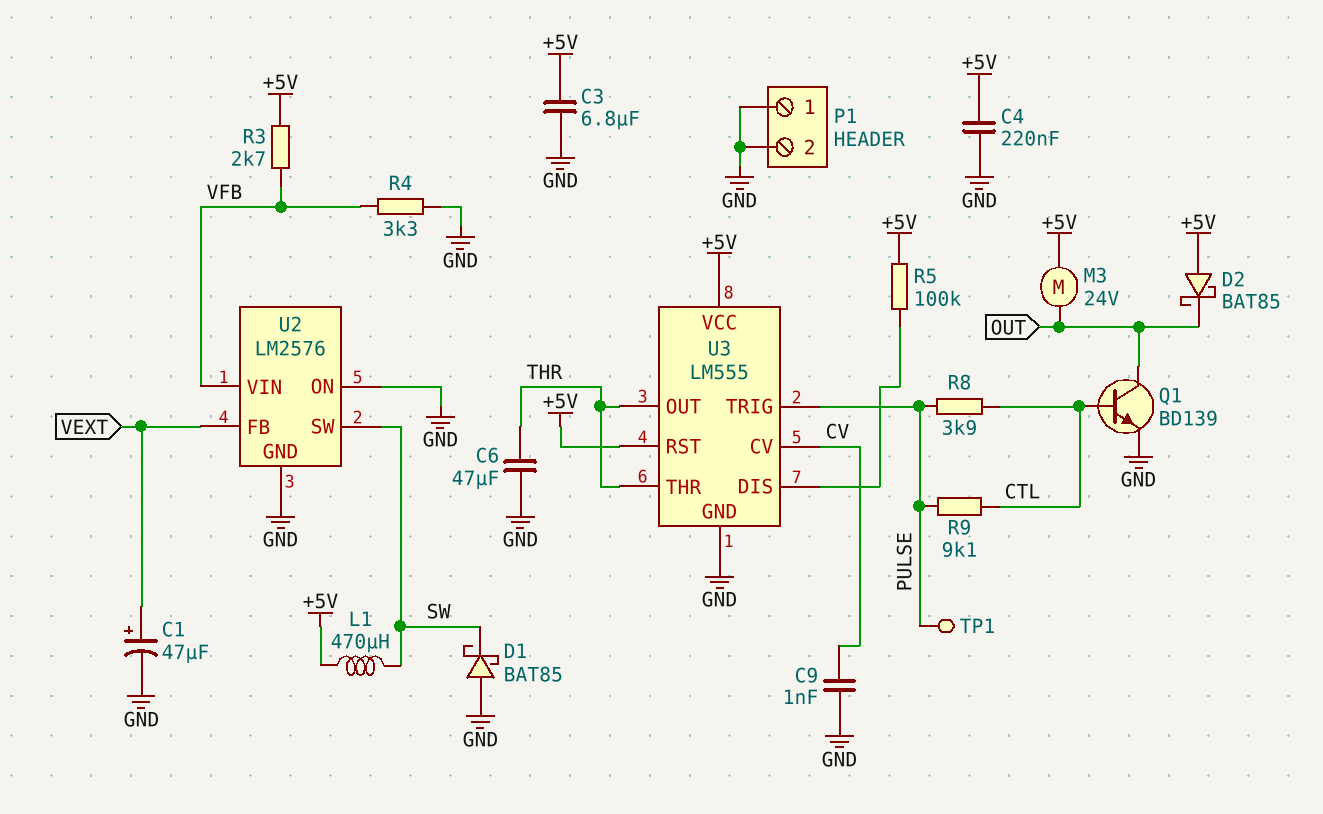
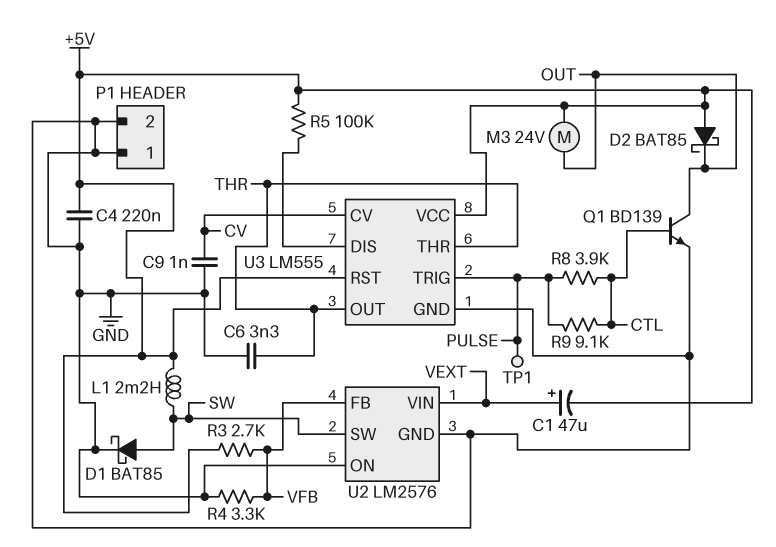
C1: 47uF (plus VEXT, minus GND) -> 47uF (plus VEXT, minus +5V)
C3: 6.8uF (+5V, GND) -> none
C6: 47uF (GND, THR) -> 3.3nF (GND, THR)
D1: schottky BAT85 (A GND, K SW) -> schottky BAT85 (A SW, K GND)
L1: 470uH (+5V, SW) -> 2.2mH (+5V, SW)
U2 pin FB: VEXT -> VFB
U2 pin VIN: VFB -> VEXT

